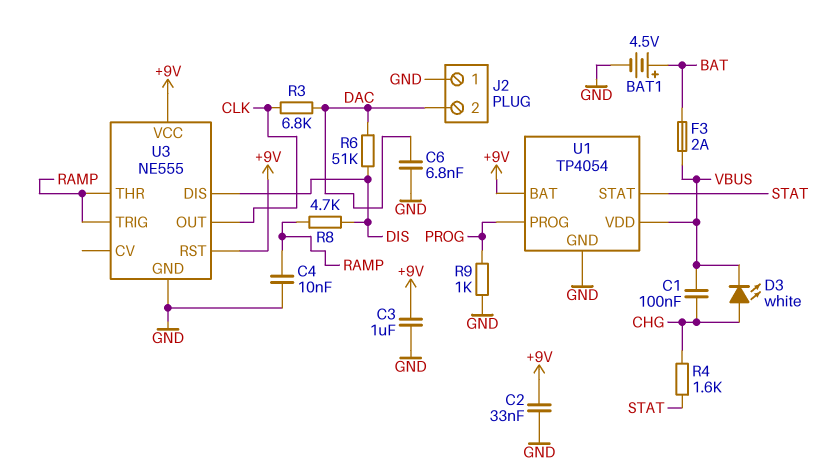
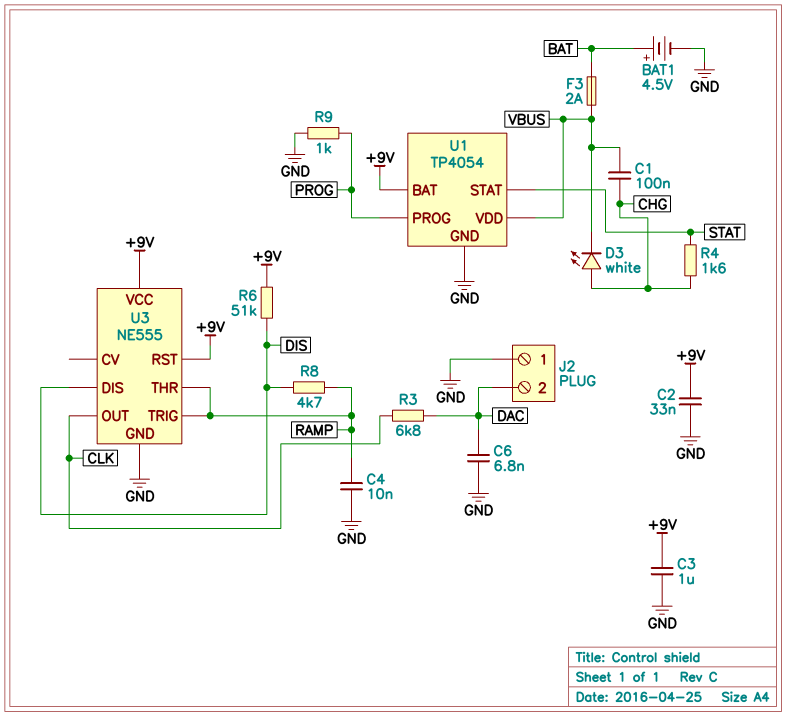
R6: 51k (DAC, DIS) -> 51k (+9V, DIS)

